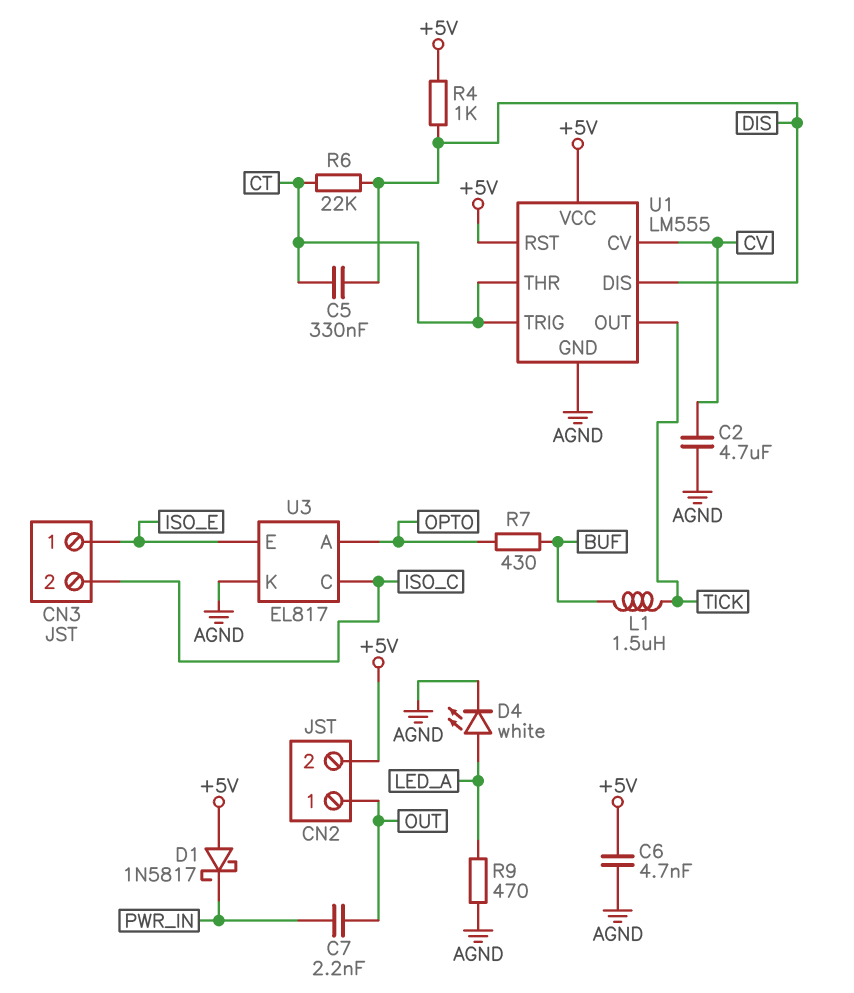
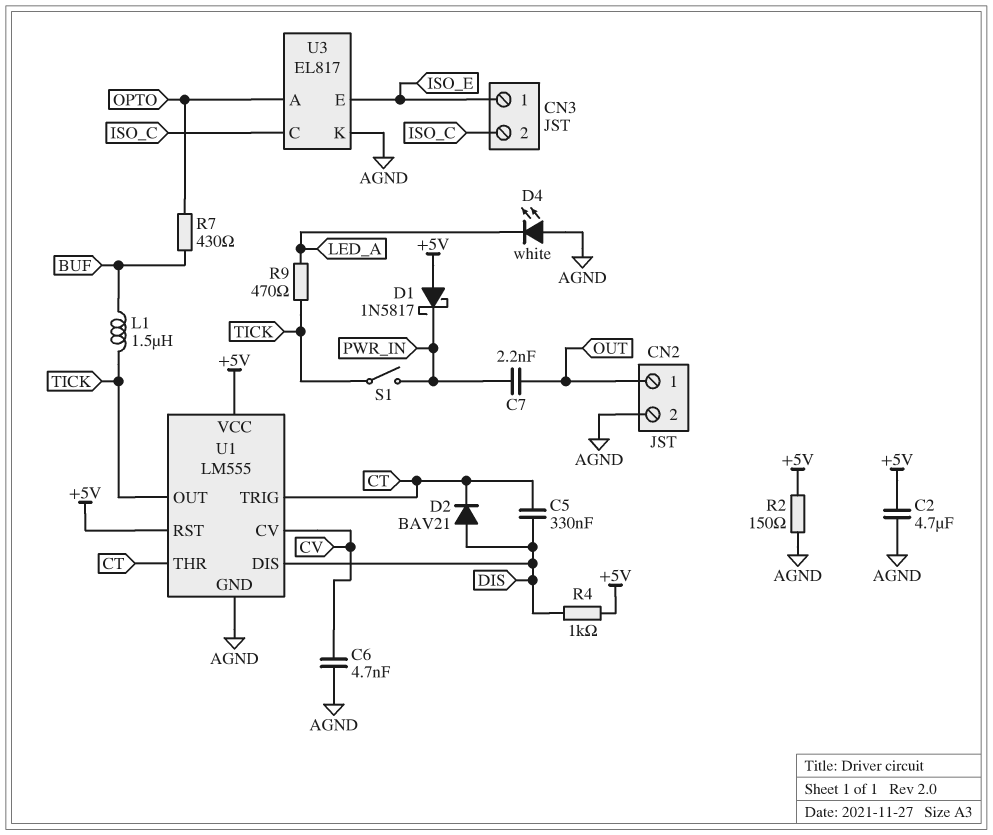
C2: 4.7uF (AGND, CV) -> 4.7uF (+5V, AGND)
C6: 4.7nF (+5V, AGND) -> 4.7nF (AGND, CV)
CN2 pin 2: +5V -> AGND
D2: none -> diode BAV21 (A DIS, K CT)
D4: LED white (A LED_A, K AGND) -> LED white (A AGND, K LED_A)
R2: none -> 150 (+5V, AGND)
R6: 22k (CT, DIS) -> none
R9: 470 (AGND, LED_A) -> 470 (LED_A, TICK)
S1: none -> switch (PWR_IN, TICK)

